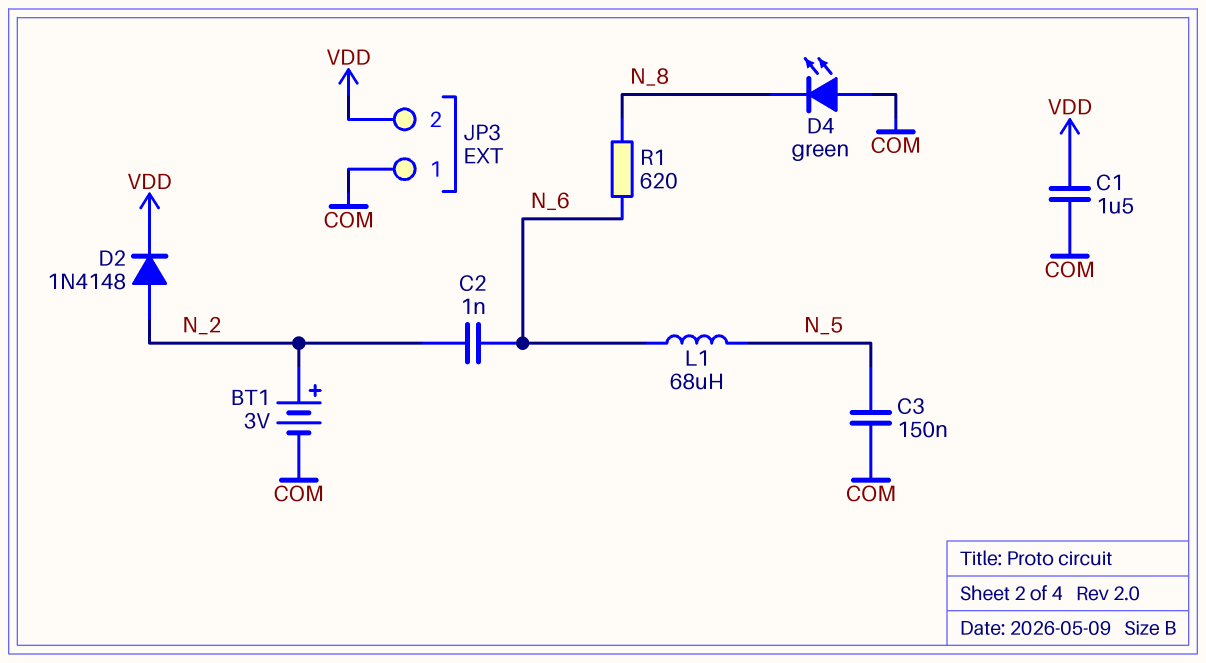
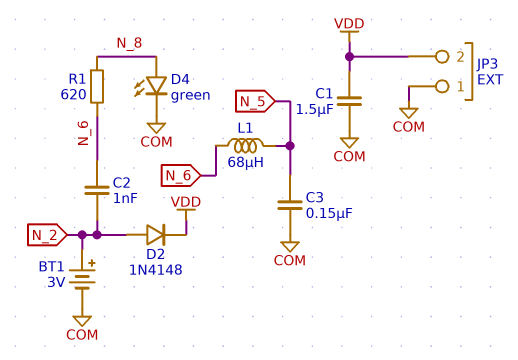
D4: LED green (A COM, K N_8) -> LED green (A N_8, K COM)

